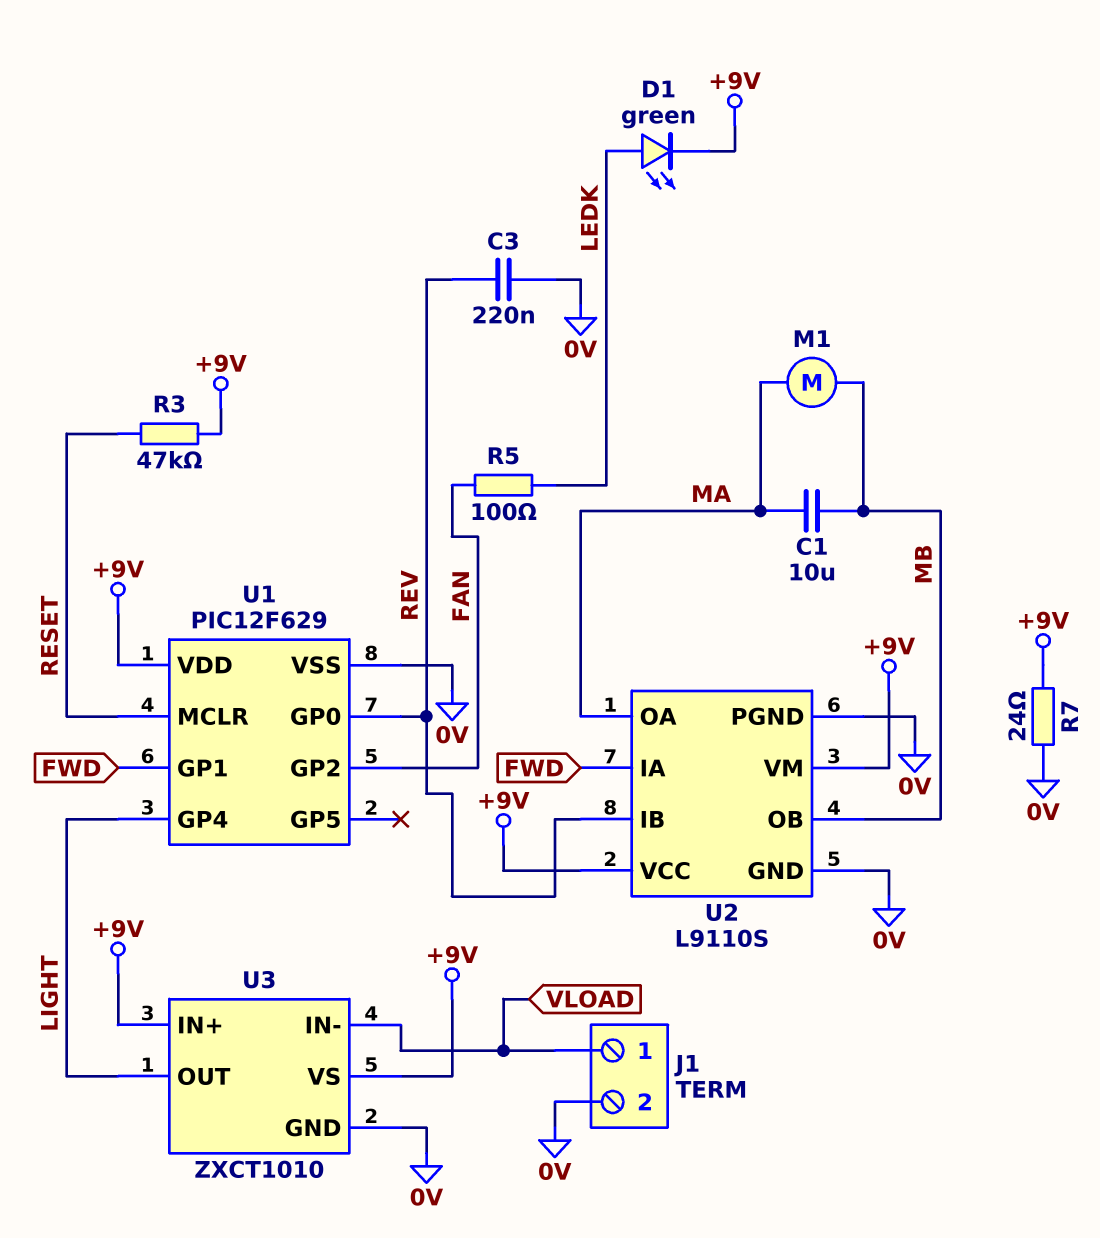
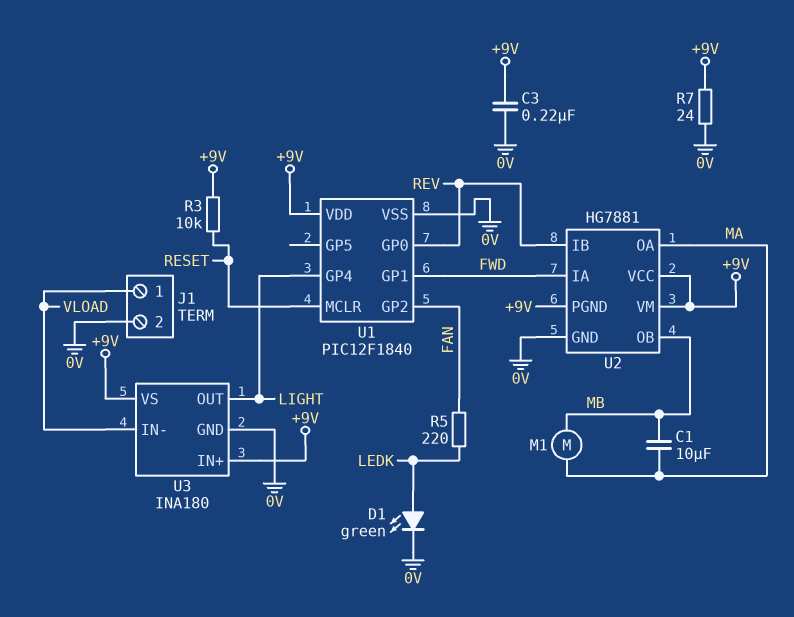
C3: 220nF (0V, REV) -> 220nF (+9V, 0V)
D1: LED green (A LEDK, K +9V) -> LED green (A LEDK, K 0V)
R3: 47k (+9V, RESET) -> 10k (+9V, RESET)
R5: 100 (FAN, LEDK) -> 220 (FAN, LEDK)
U1: PIC12F629 -> PIC12F1840
U2: L9110S -> HG7881
U2 pin PGND: 0V -> +9V
U3: ZXCT1010 -> INA180

